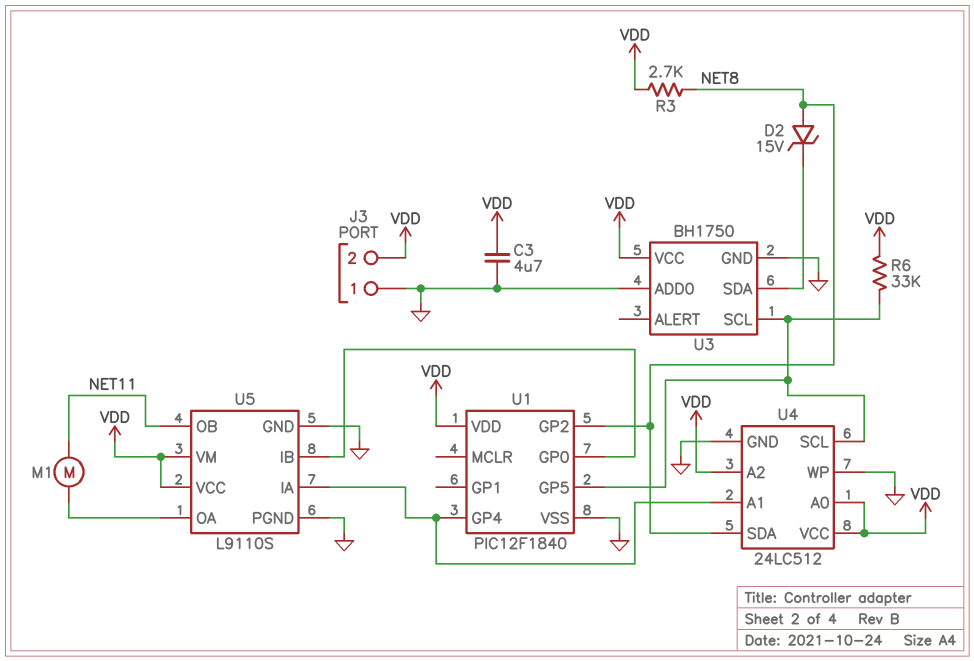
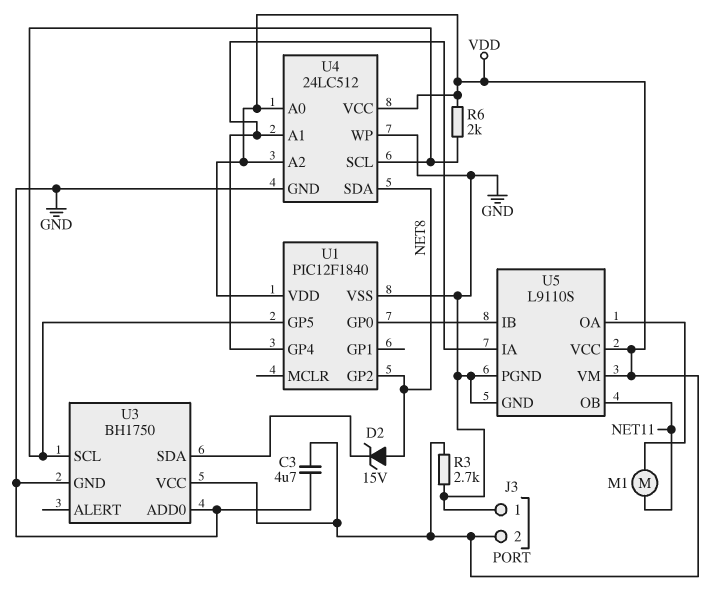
R3: 2.7k (NET8, VDD) -> 2.7k (GND, VDD)
R6: 33k (U1/GP5, VDD) -> 2k (U1/GP5, VDD)

